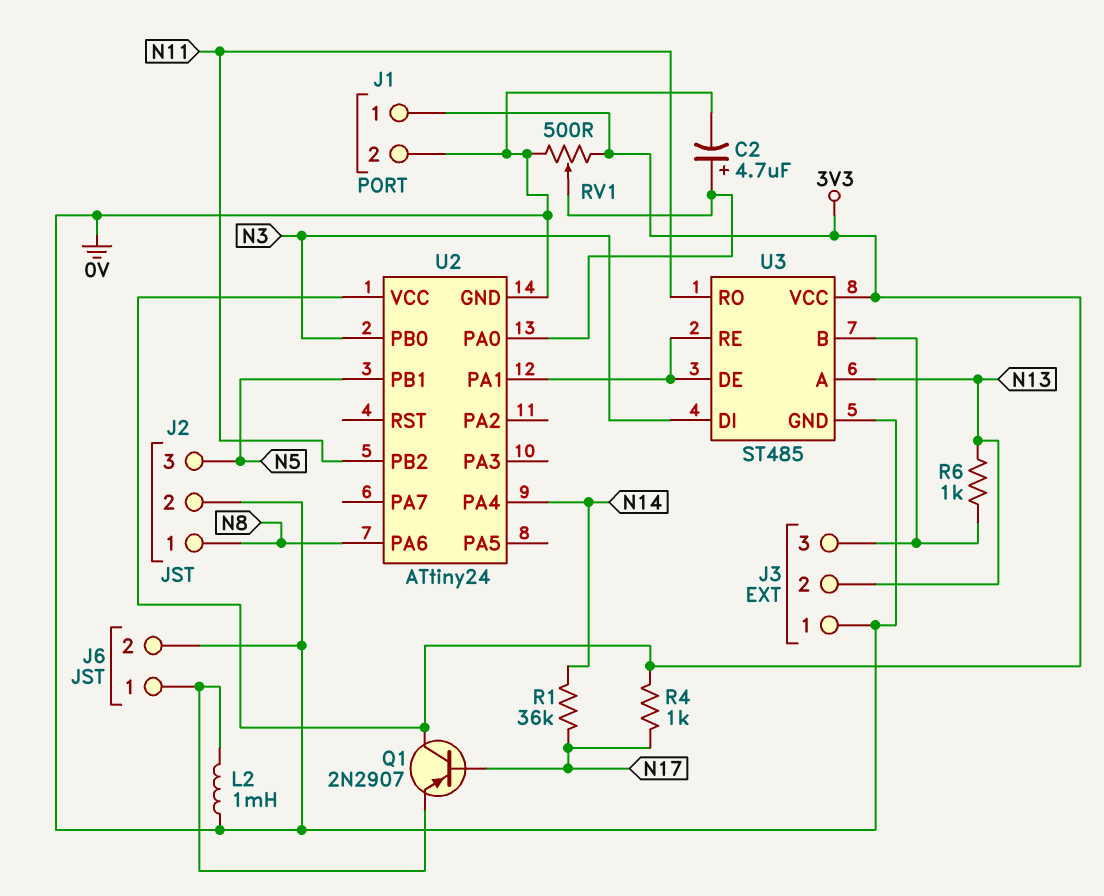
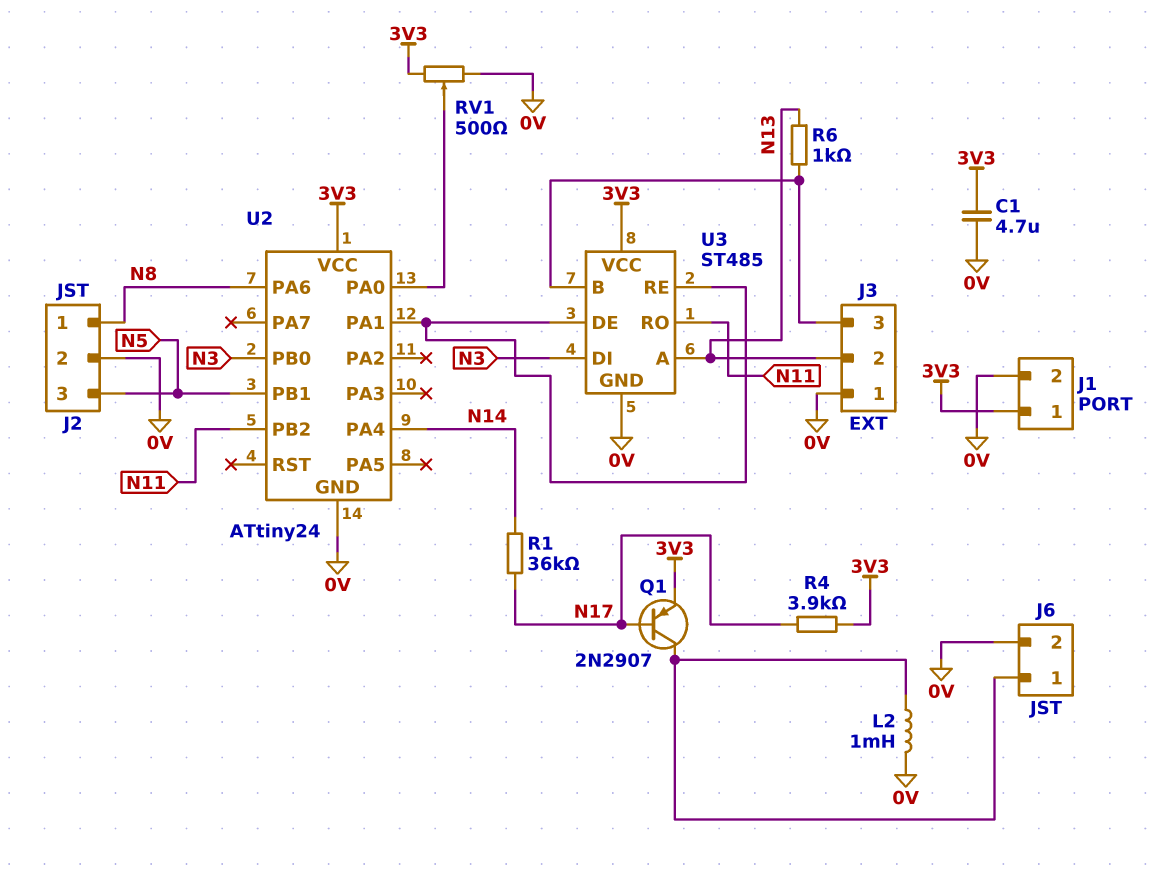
C1: none -> 4.7uF (0V, 3V3)
C2: 4.7uF (plus U2/PA0, minus 0V) -> none
Q1: PNP 2N2907 (B N17, C 3V3, E J6/1) -> PNP 2N2907 (B N17, C J6/1, E 3V3)
R4: 1k (3V3, N17) -> 3.9k (3V3, N17)

